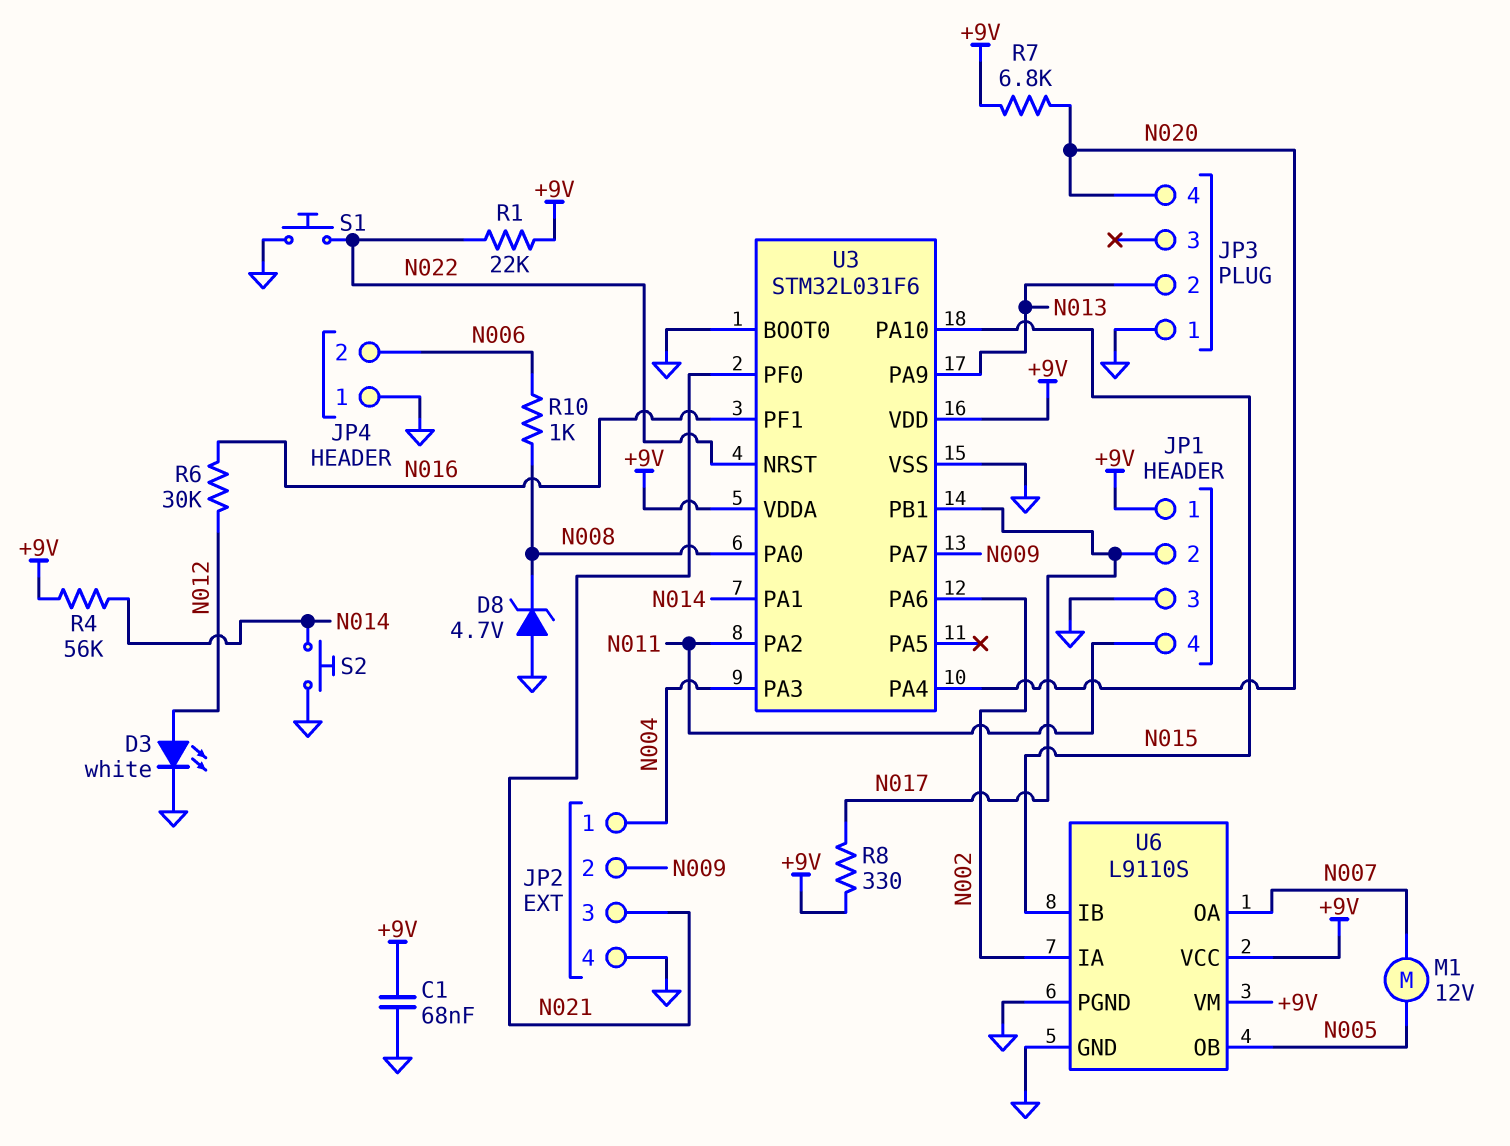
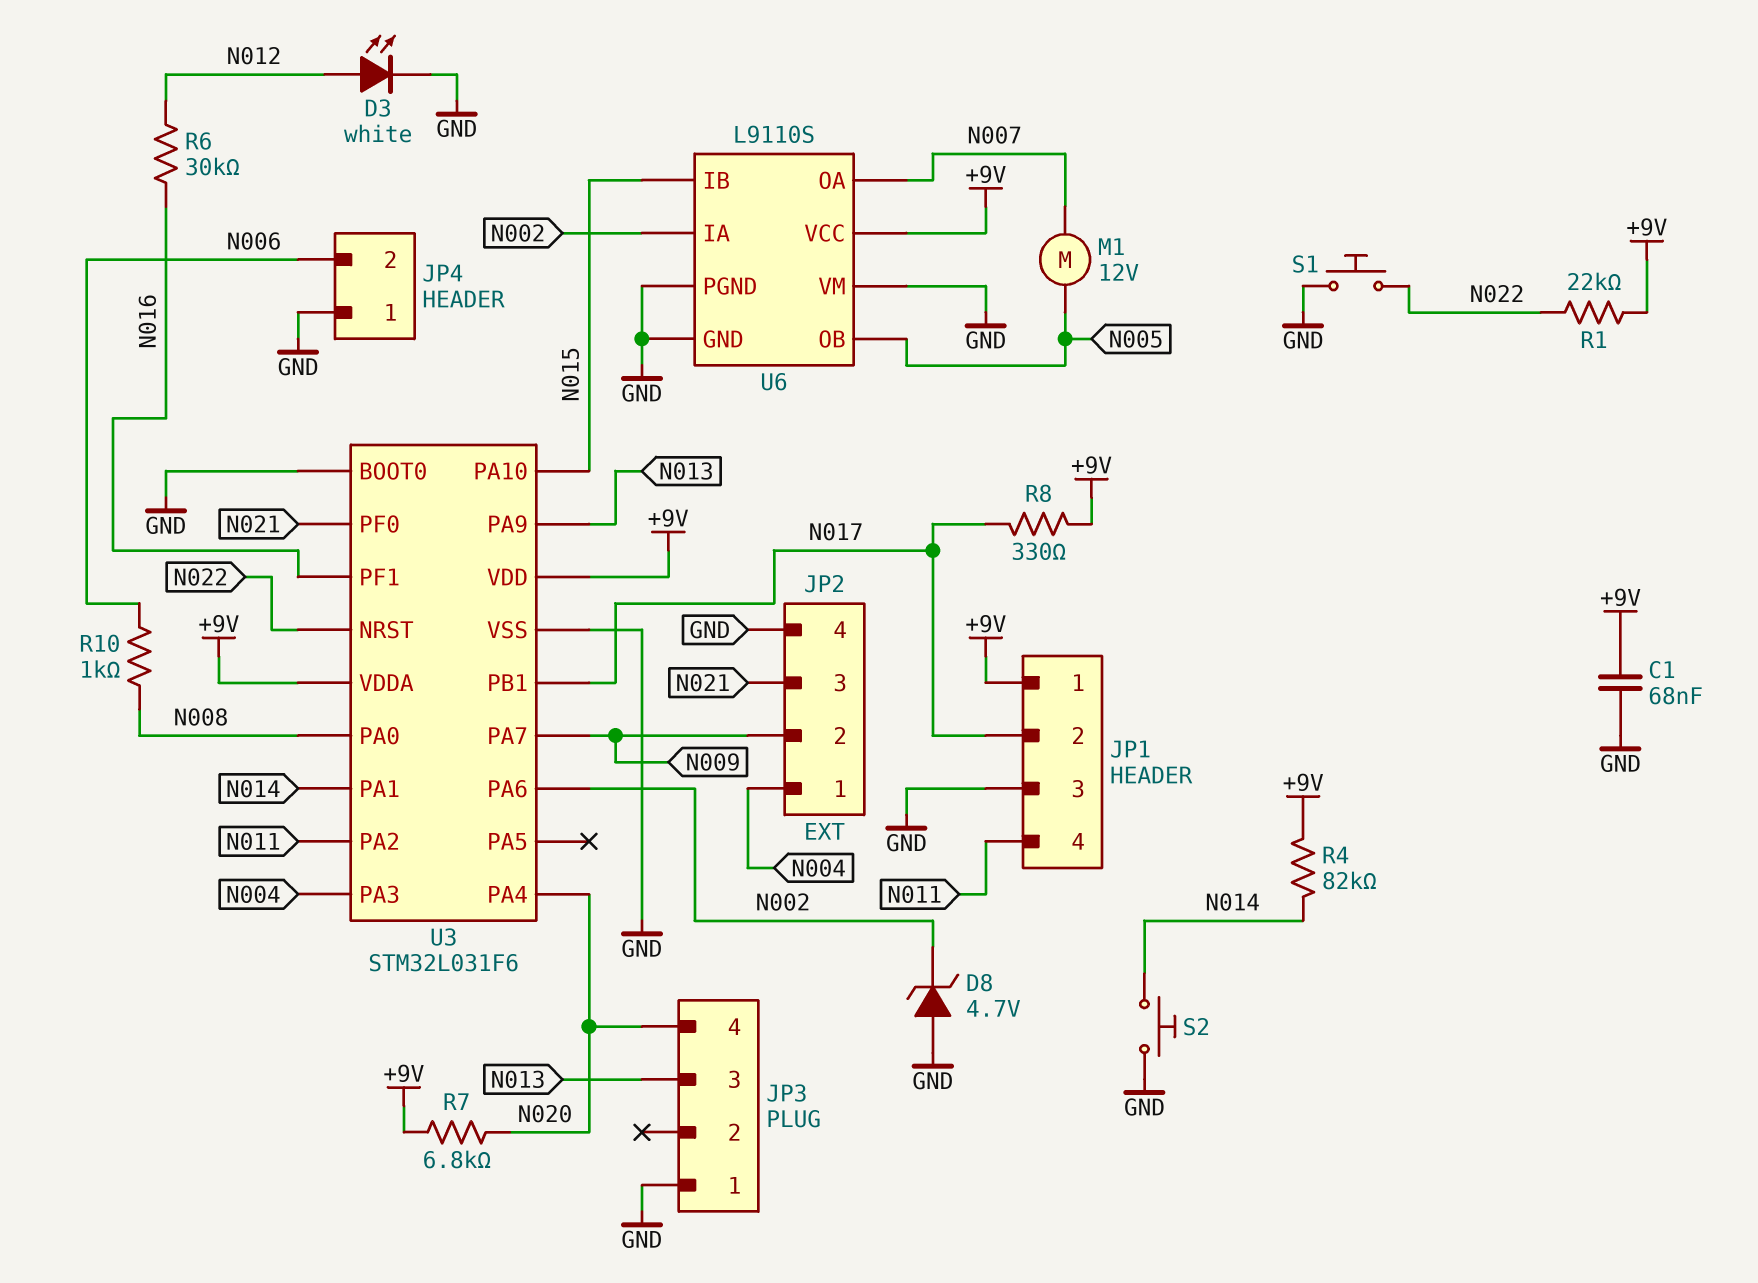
D8: zener 4.7V (A GND, K N008) -> zener 4.7V (A GND, K N002)
JP3 pin 2: N013 -> none
JP3 pin 3: none -> N013
R4: 56k (+9V, N014) -> 82k (+9V, N014)
U6 pin VM: +9V -> GND

